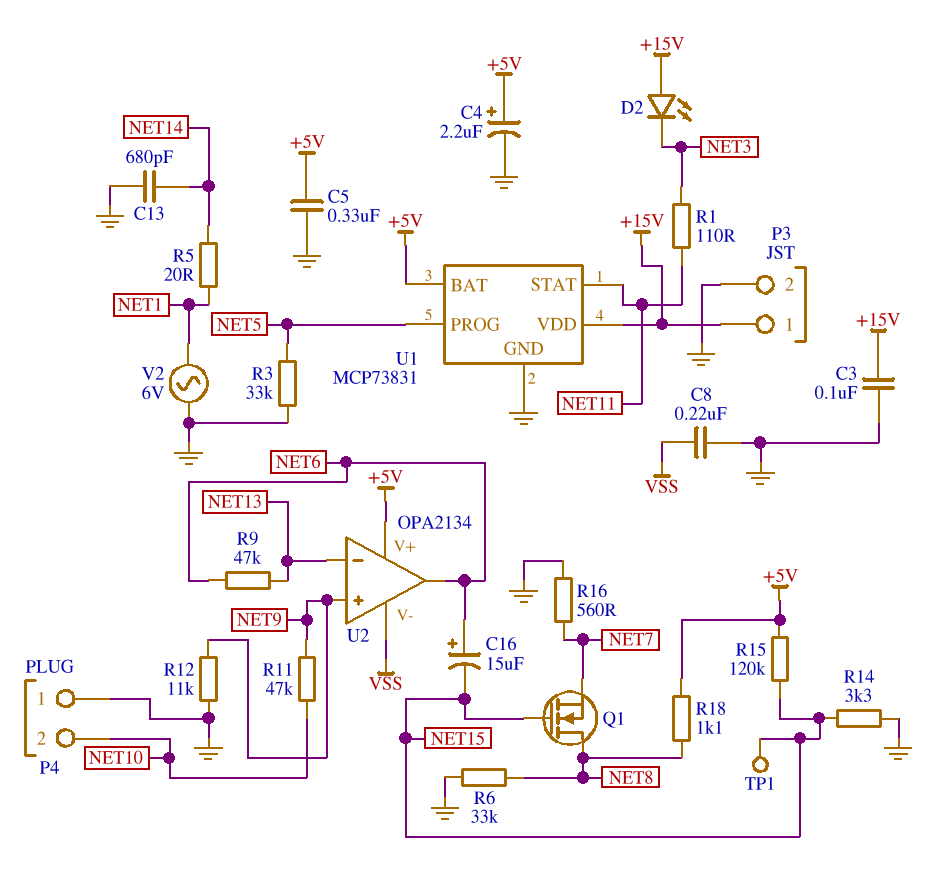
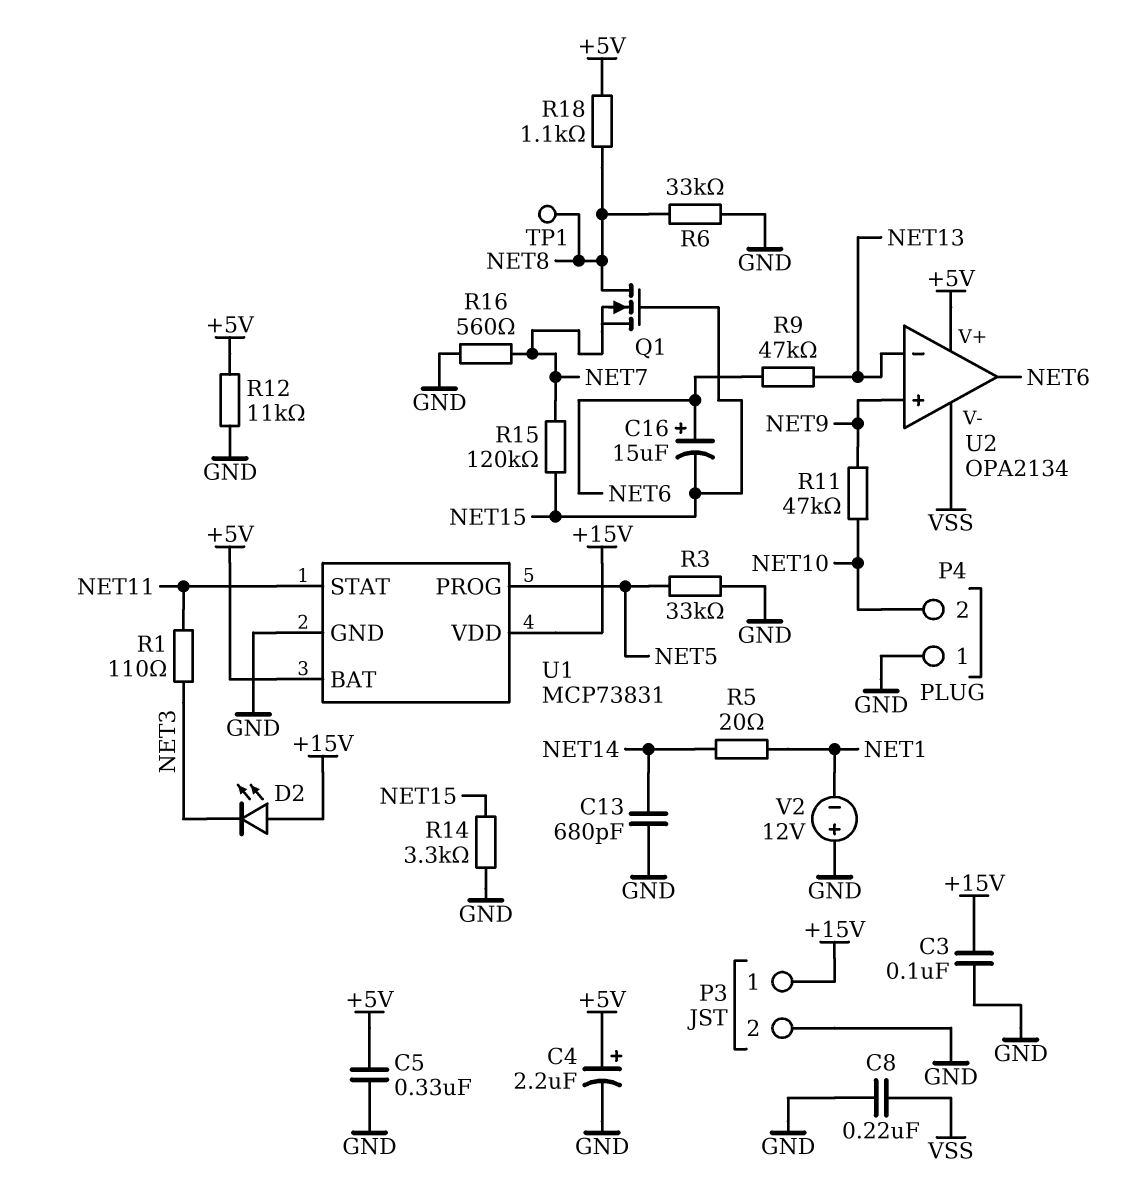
R12: 11k (GND, NET9) -> 11k (+5V, GND)
R15: 120k (+5V, NET15) -> 120k (NET7, NET15)
TP1: test point (NET15) -> test point (NET8)
V2: AC 6V (GND, NET1) -> 12V (plus GND, minus NET1)

